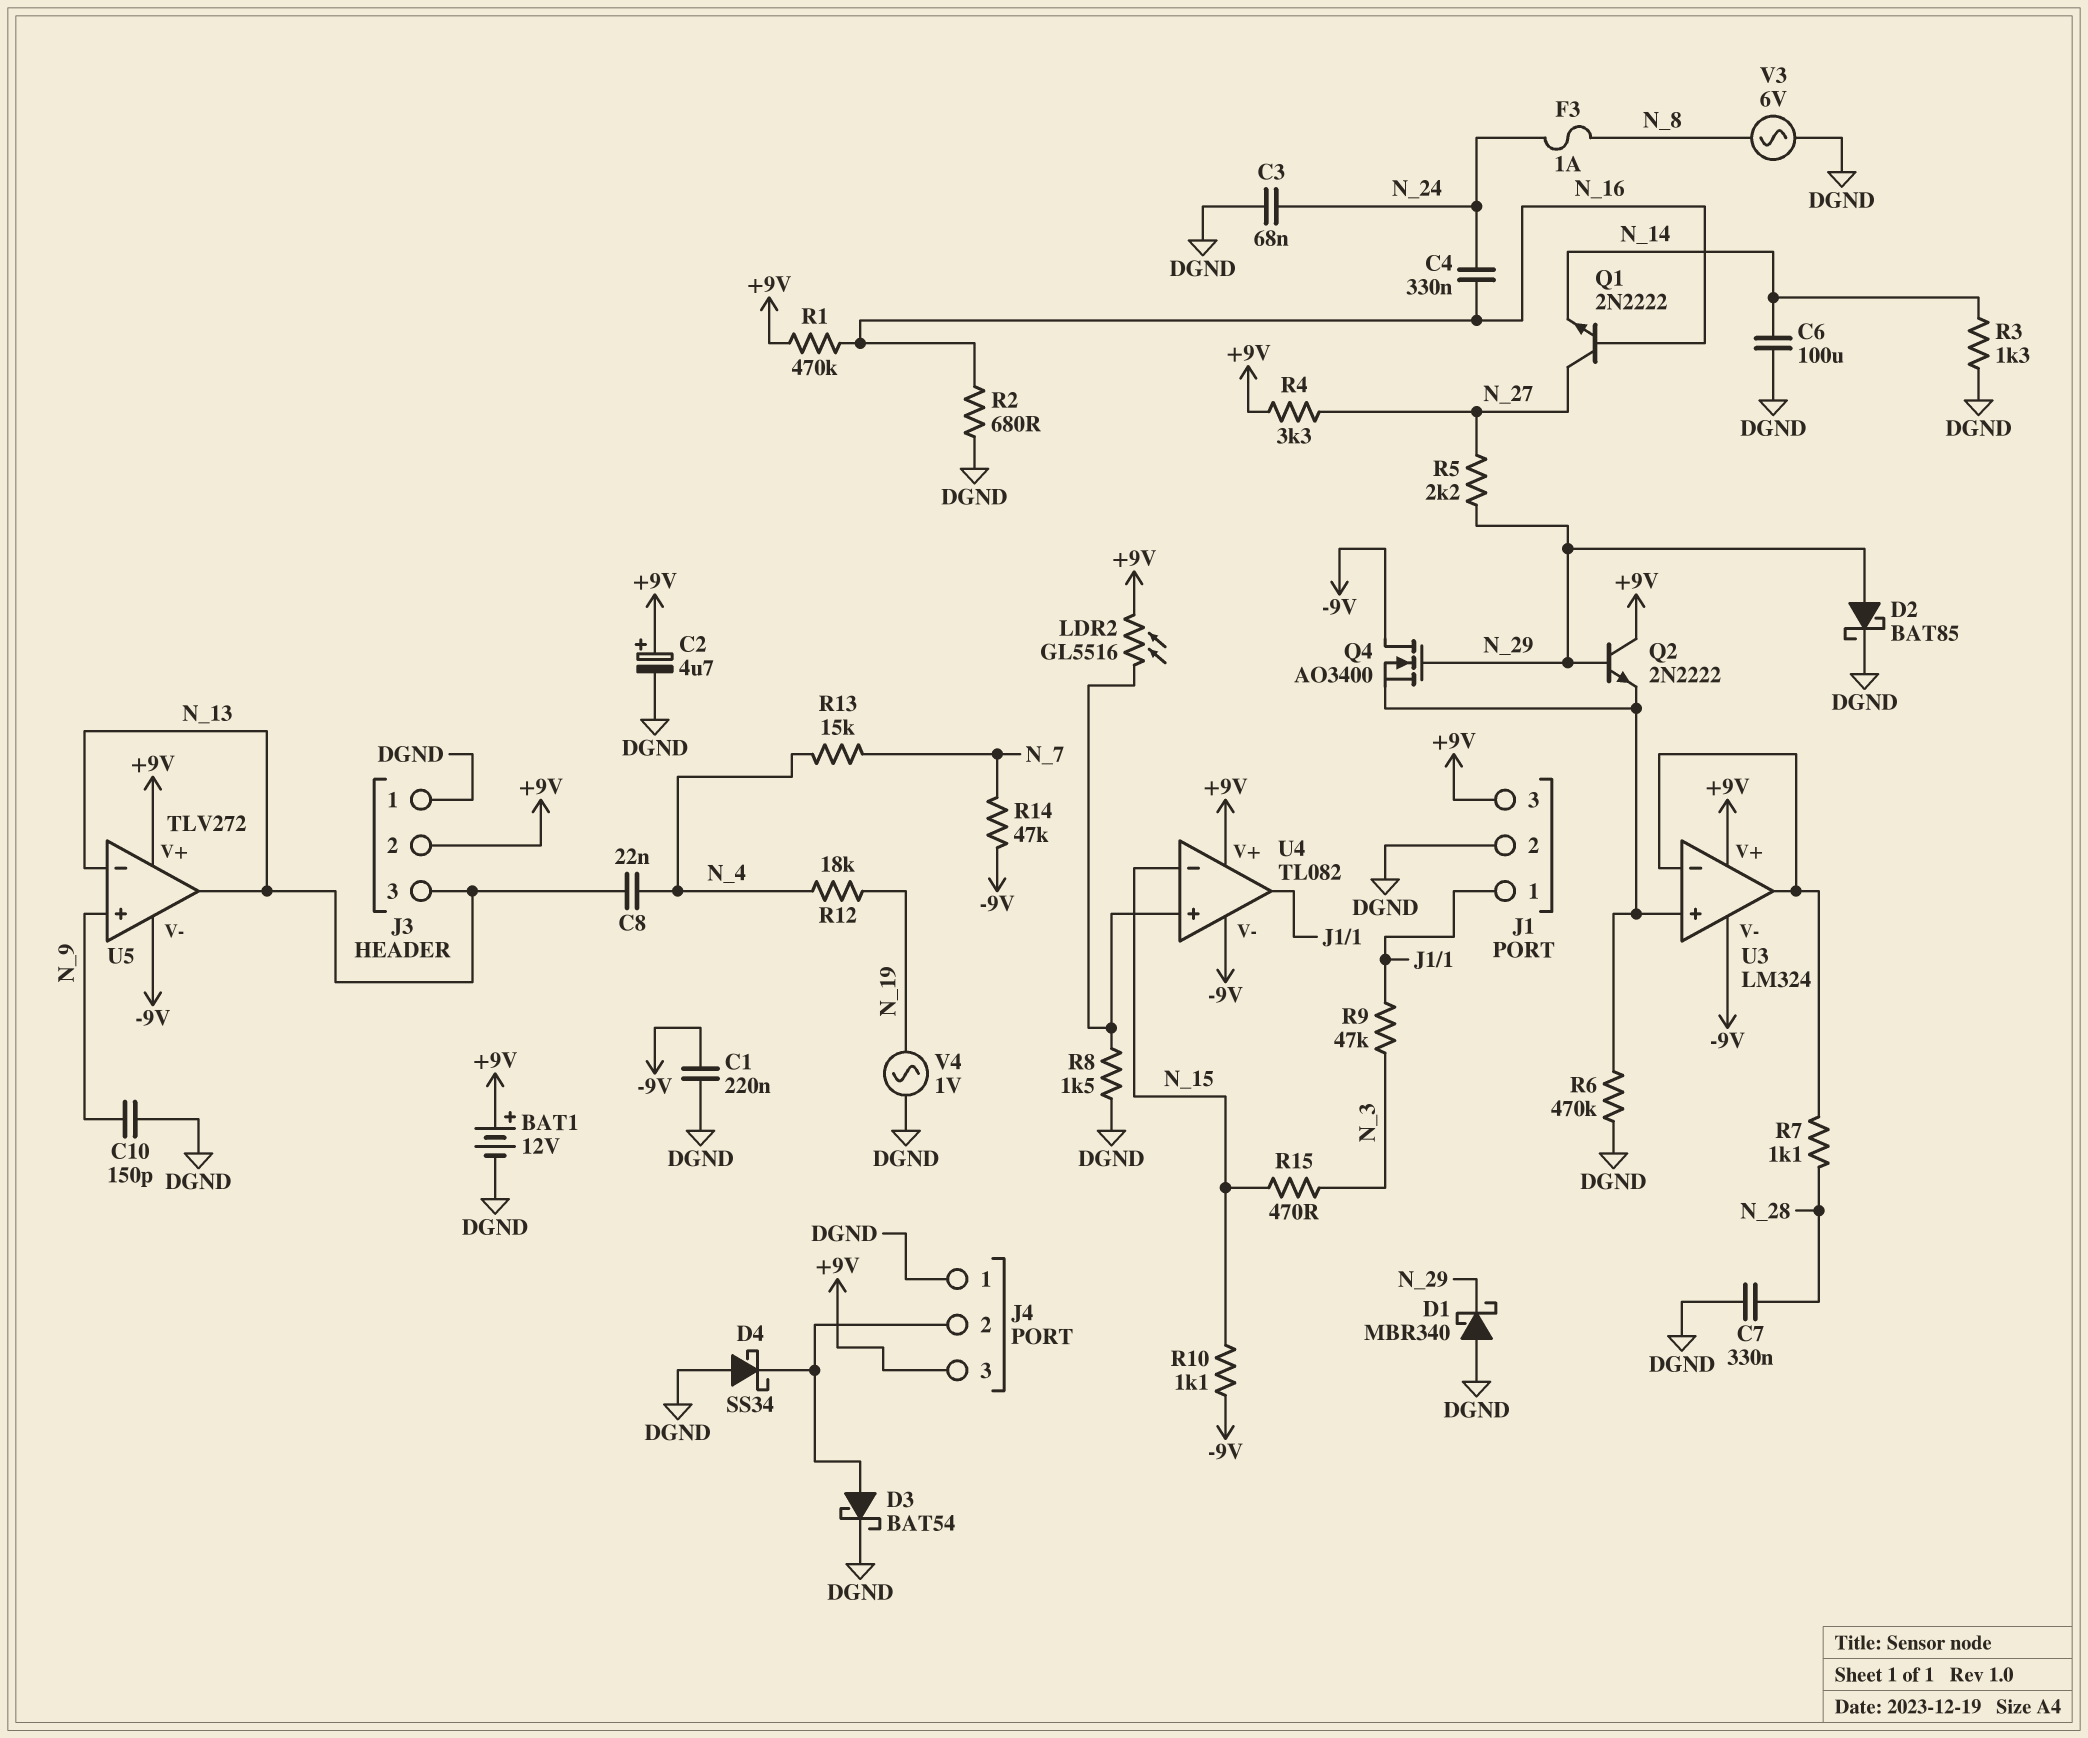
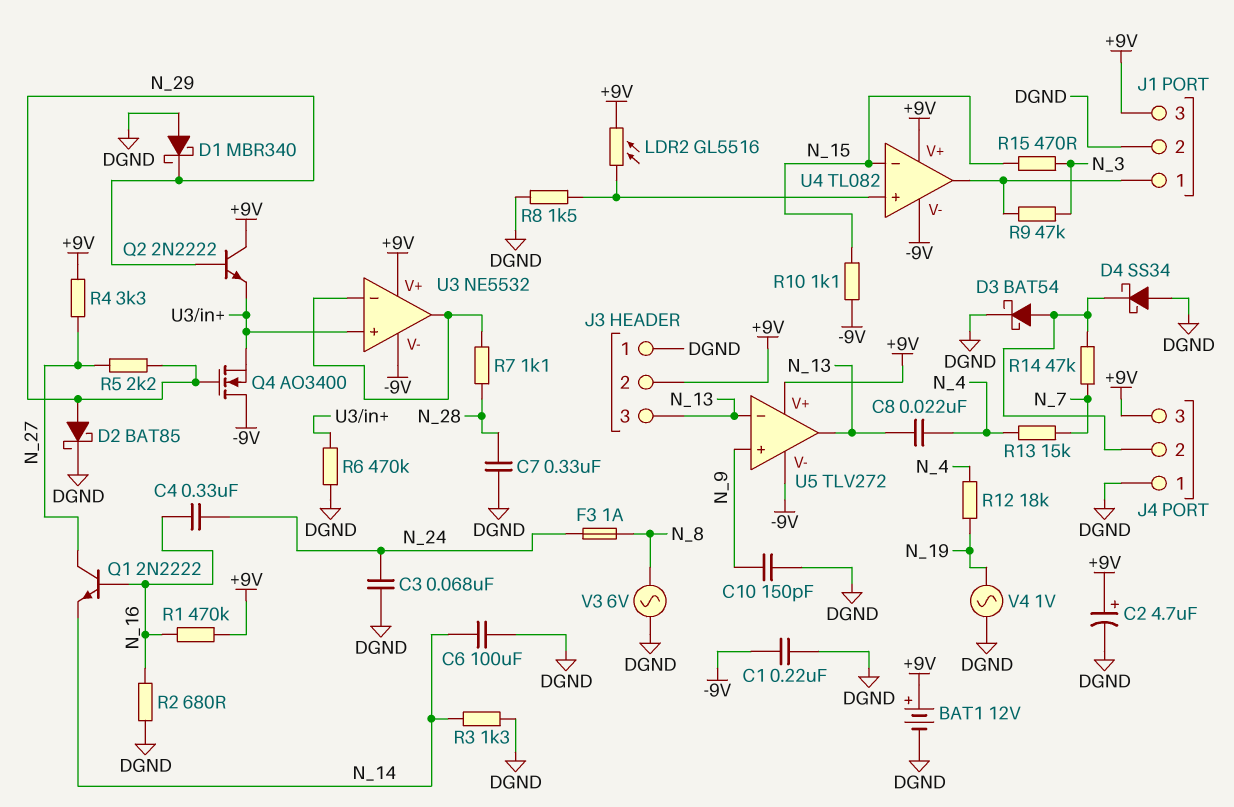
R14: 47k (-9V, N_7) -> 47k (J4/2, N_7)
U3: LM324 -> NE5532

